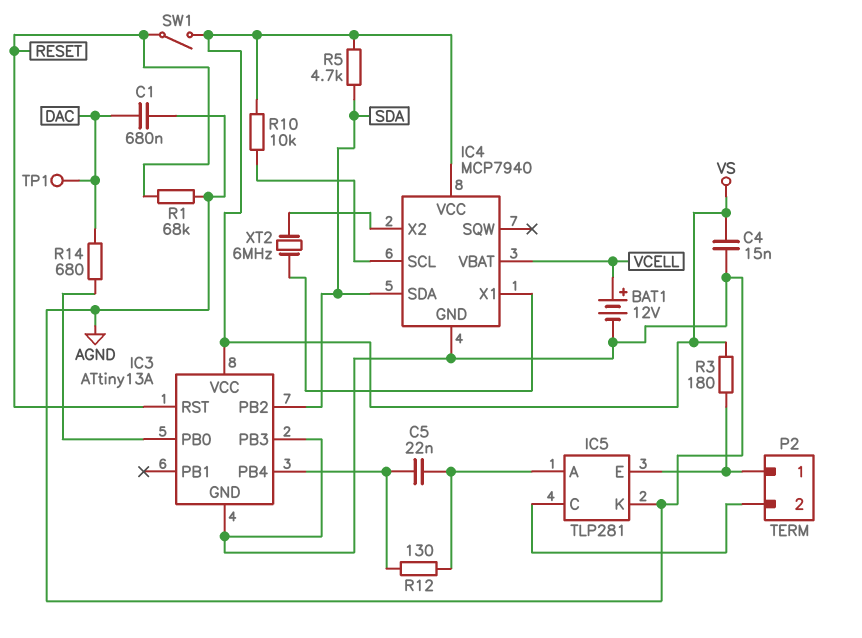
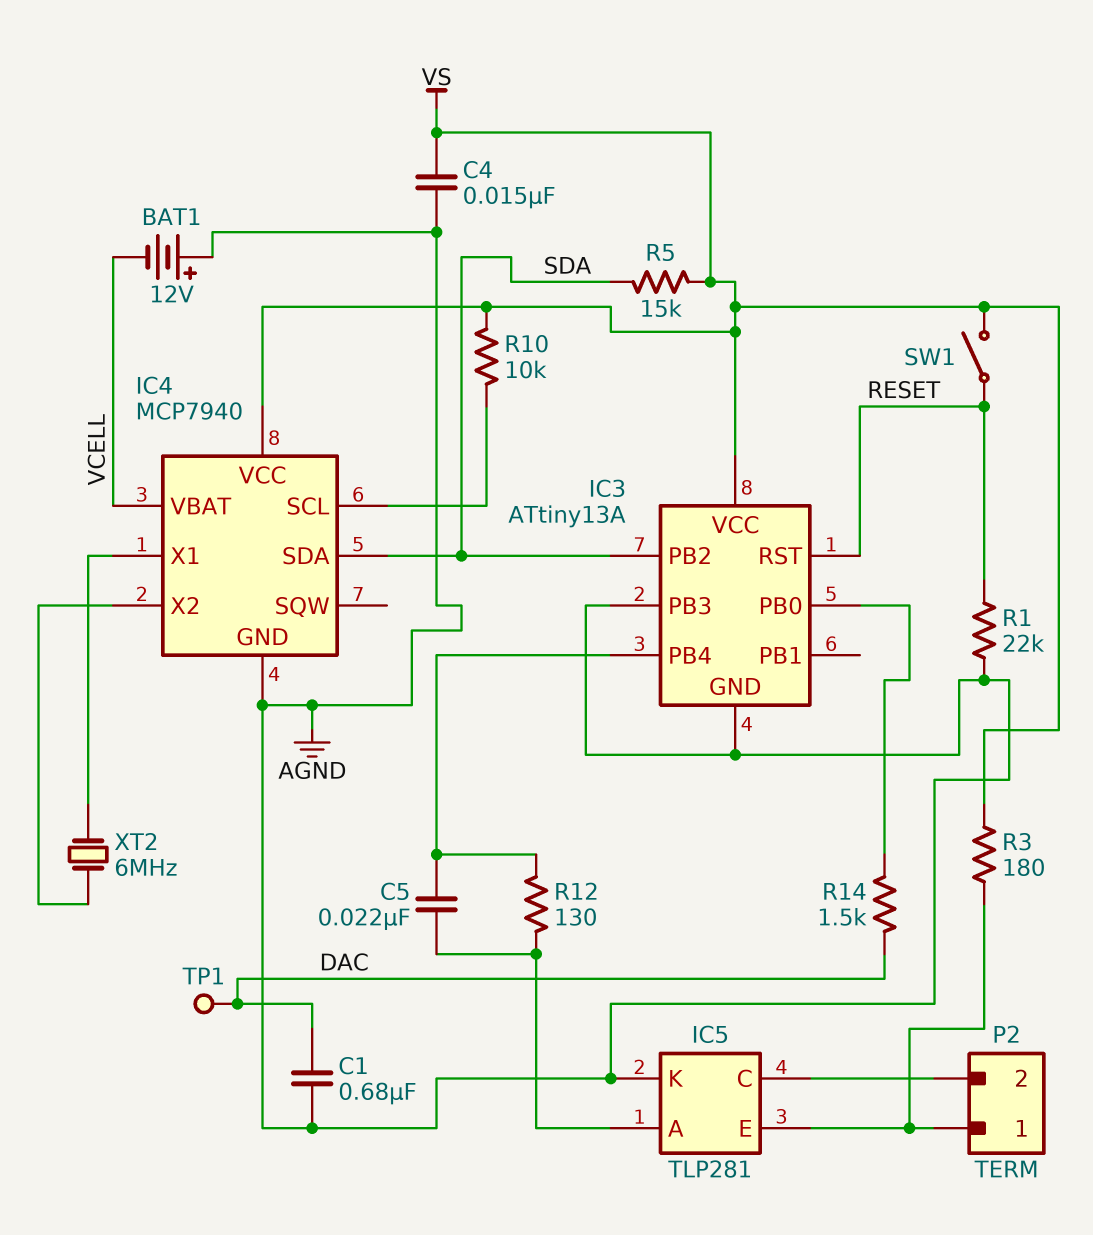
BAT1: 12V (plus VCELL, minus AGND) -> 12V (plus AGND, minus VCELL)
R1: 68k (AGND, RESET) -> 22k (AGND, RESET)
R5: 4.7k (SDA, VS) -> 15k (SDA, VS)
R14: 680 (DAC, IC3/PB0) -> 1.5k (DAC, IC3/PB0)

